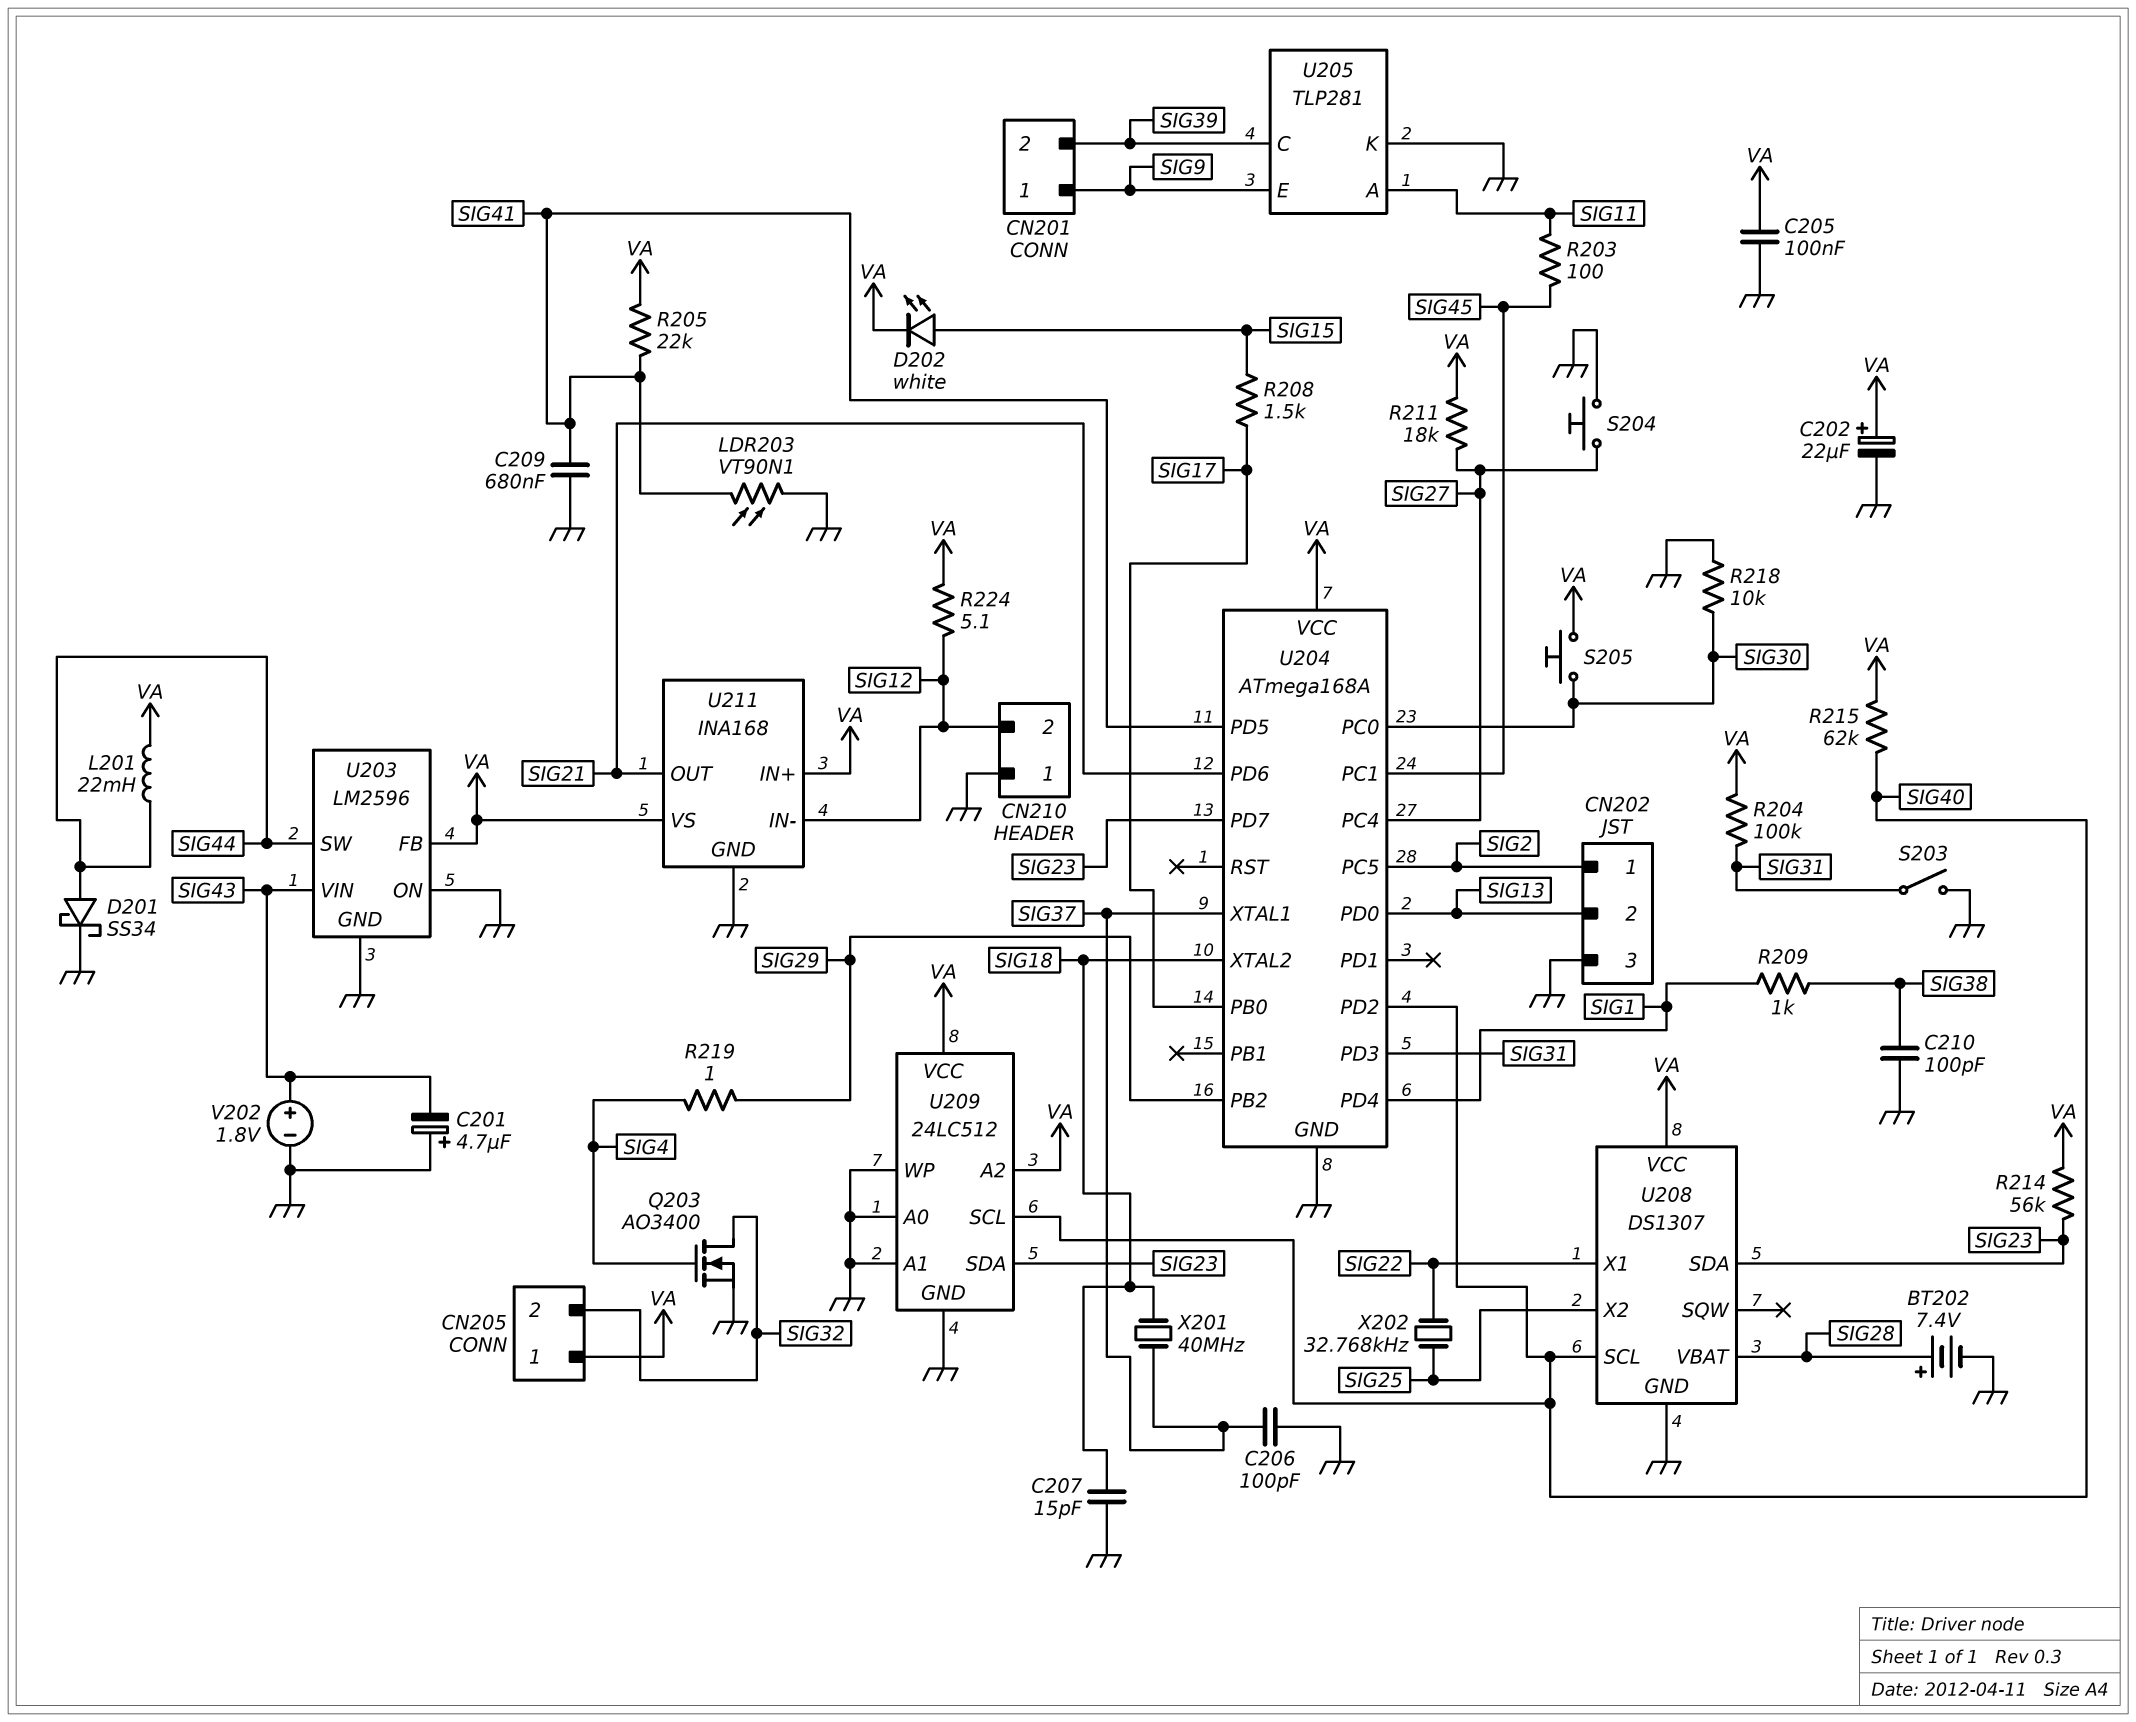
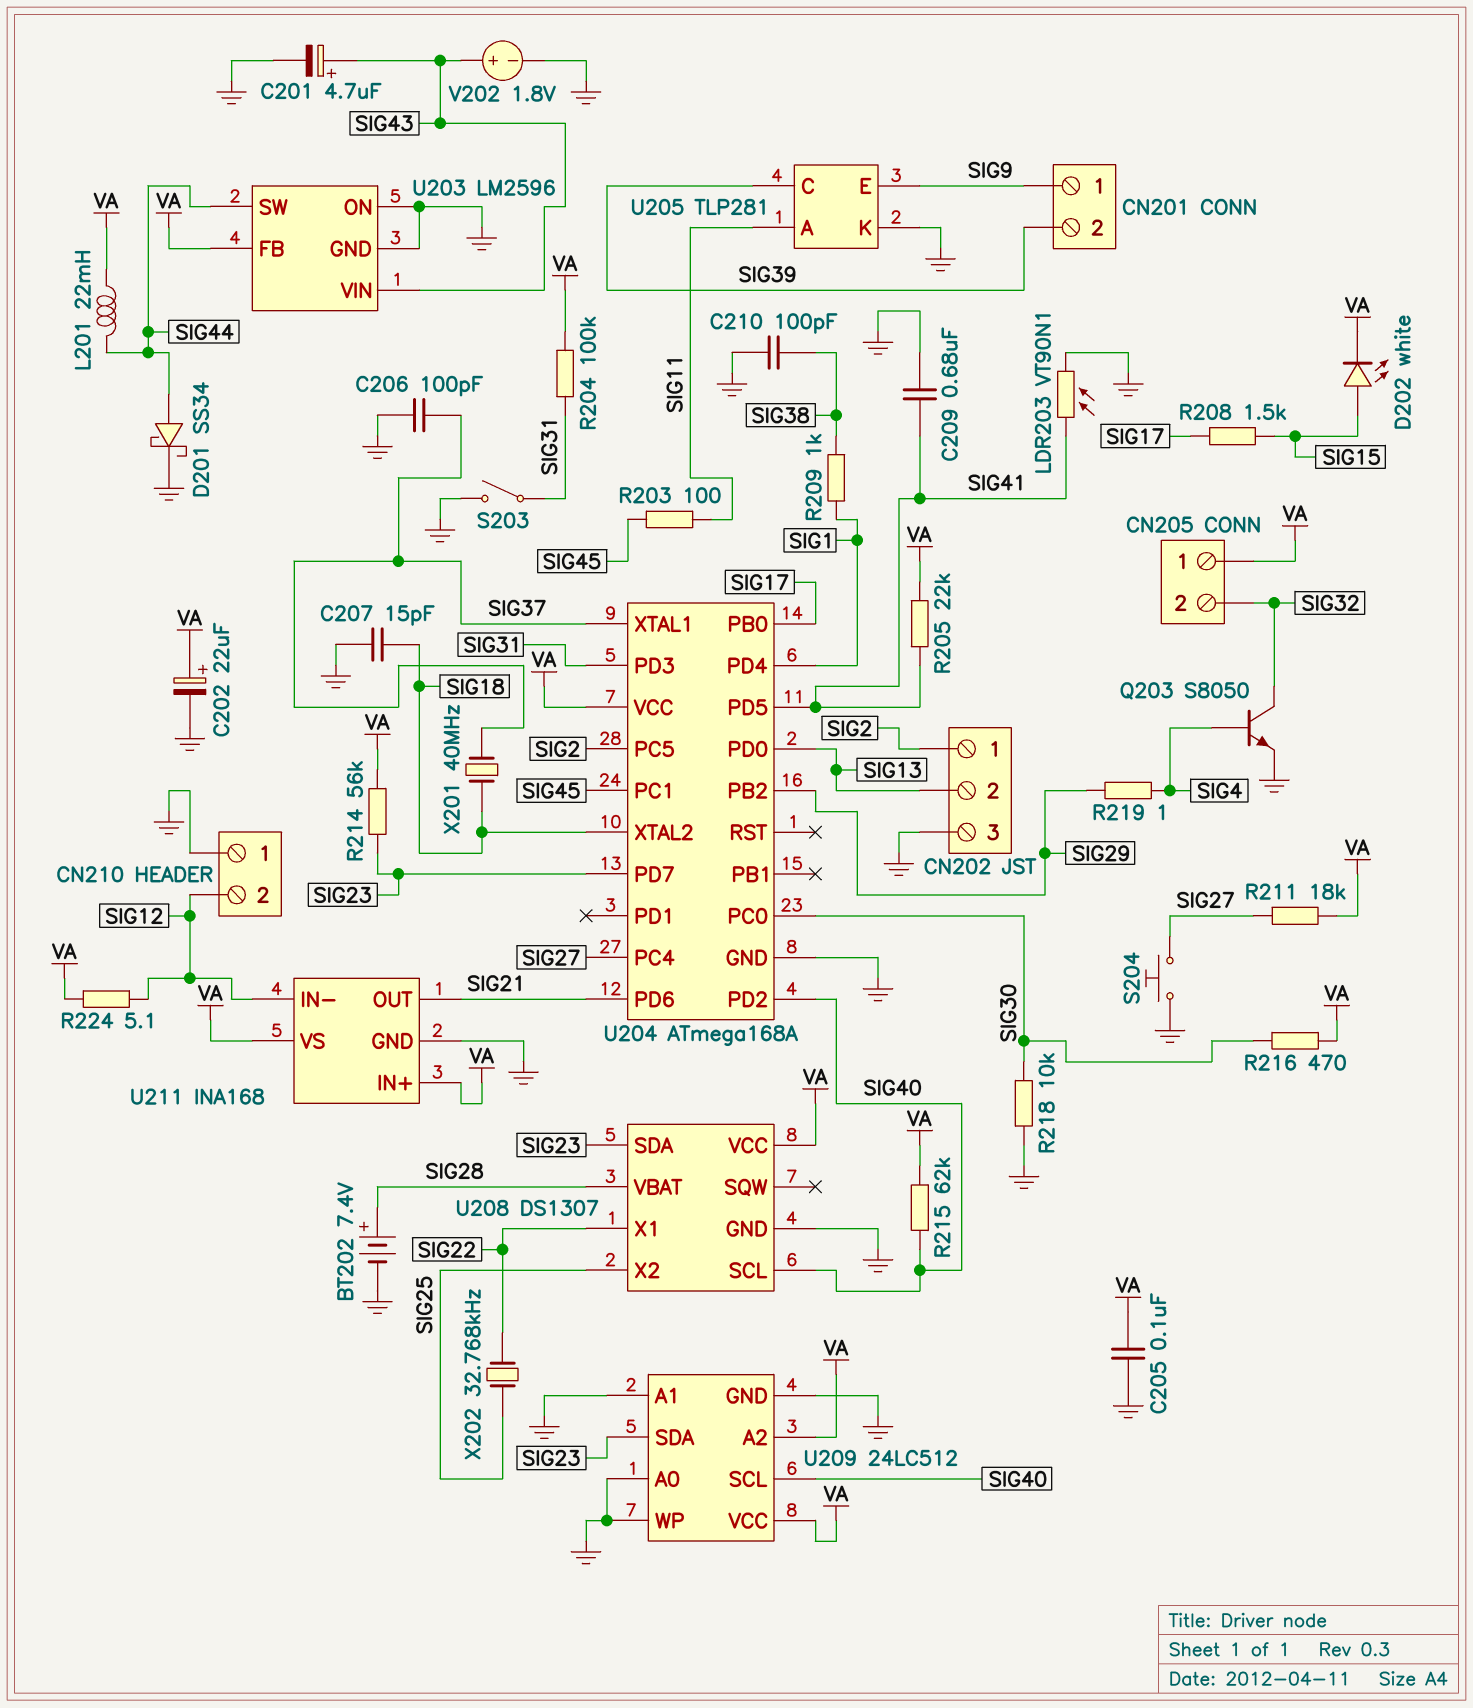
C201: 4.7uF (plus GND, minus SIG43) -> 4.7uF (plus SIG43, minus GND)
Q203: NMOS AO3400 (G SIG4, D SIG32, S GND) -> NPN S8050 (B SIG4, C SIG32, E GND)
R216: none -> 470 (SIG30, VA)
S205: button (SIG30, VA) -> none

